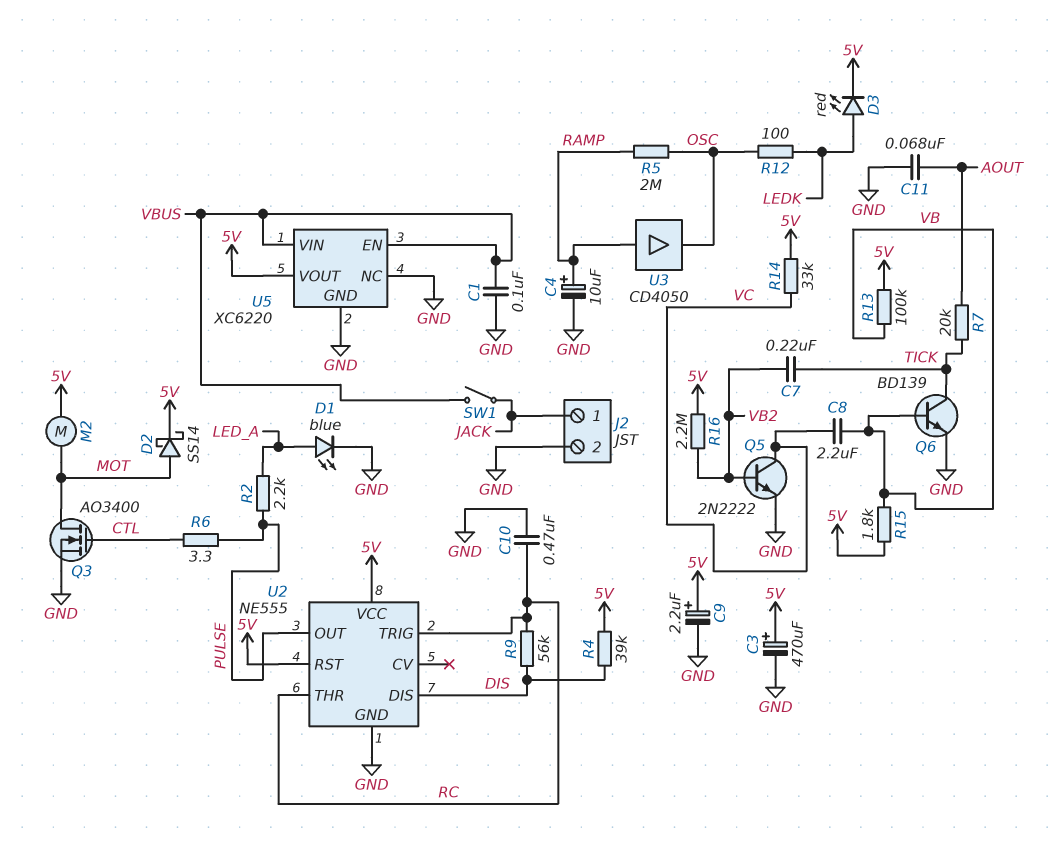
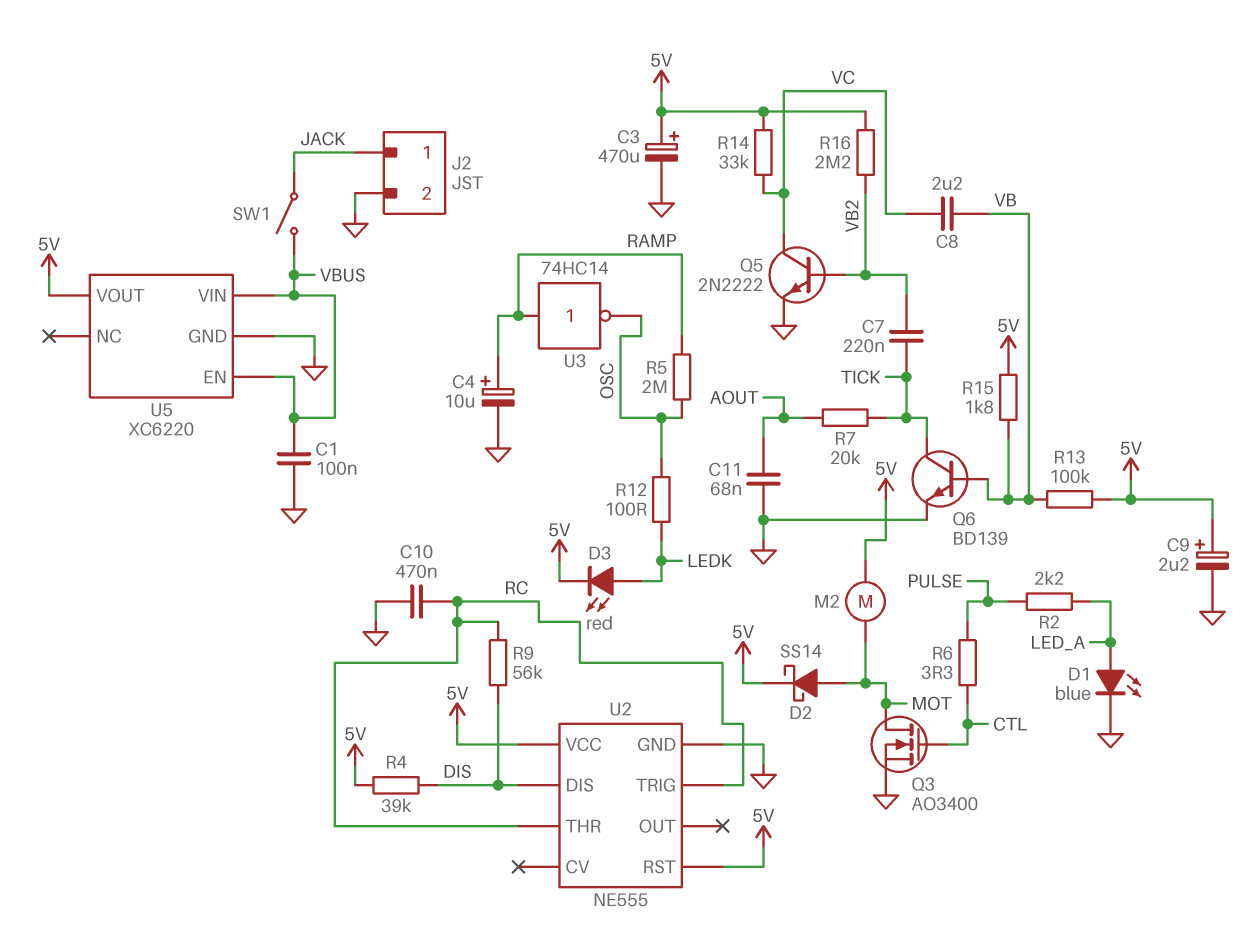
U2 pin OUT: PULSE -> none
U3: buffer CD4050 (in RAMP, out OSC) -> NOT 74HC14 (in RAMP, out OSC)
U5 pin NC: GND -> none

